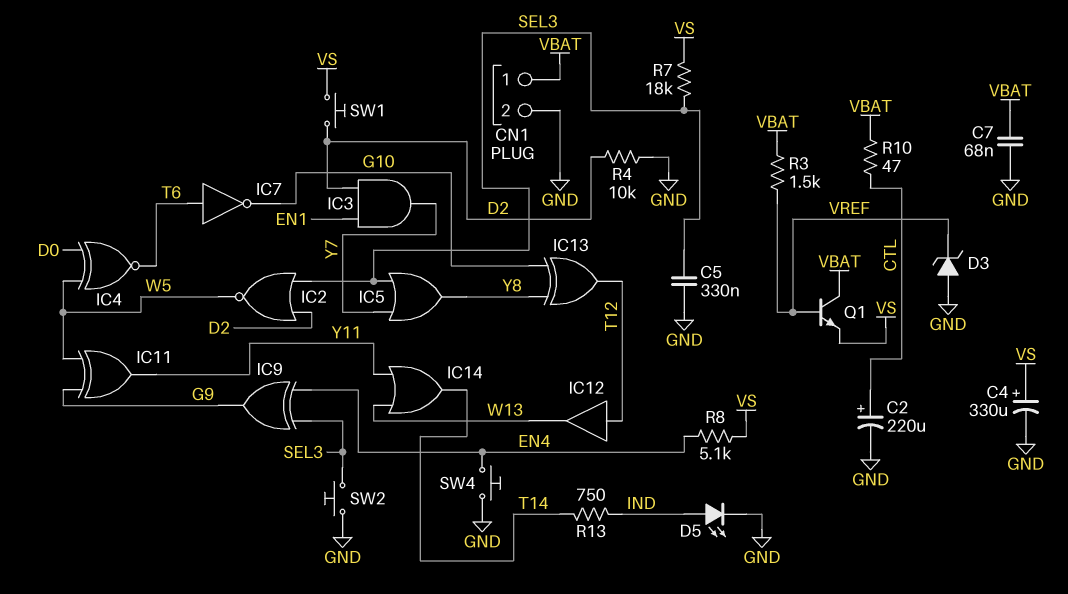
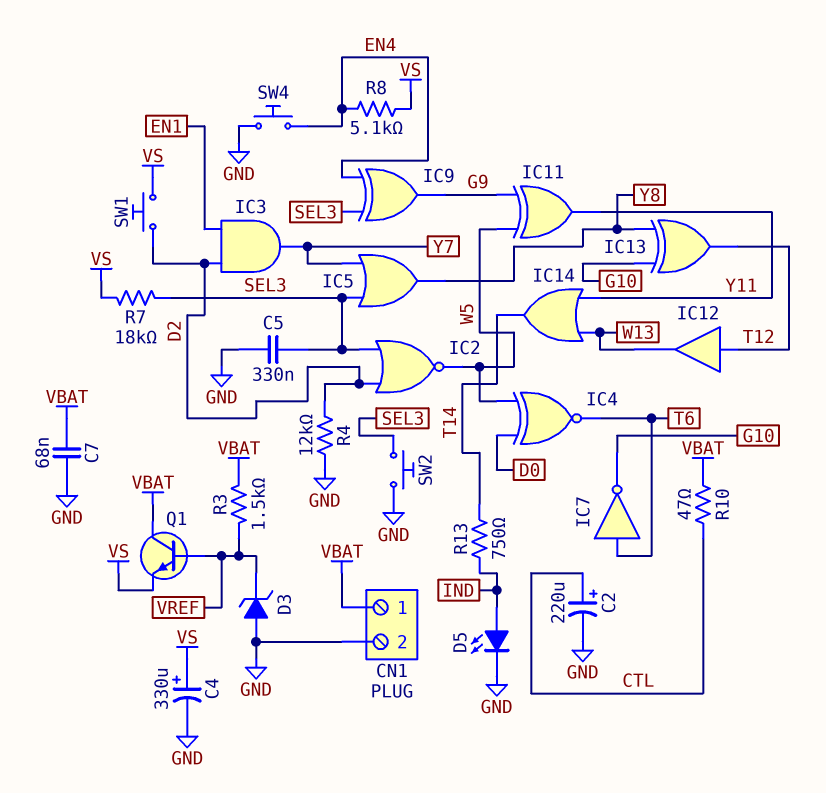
R4: 10k (D2, GND) -> 12k (D2, GND)

